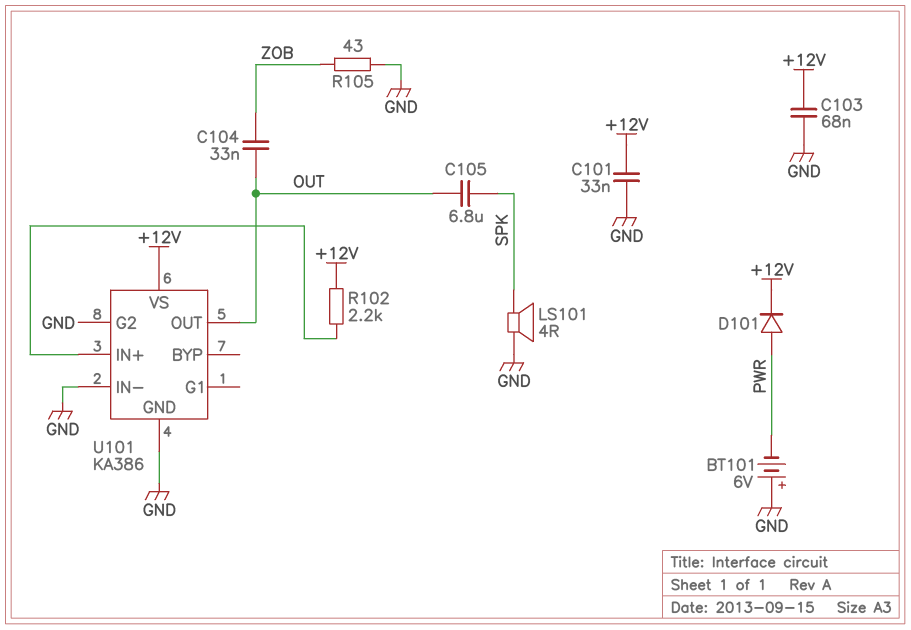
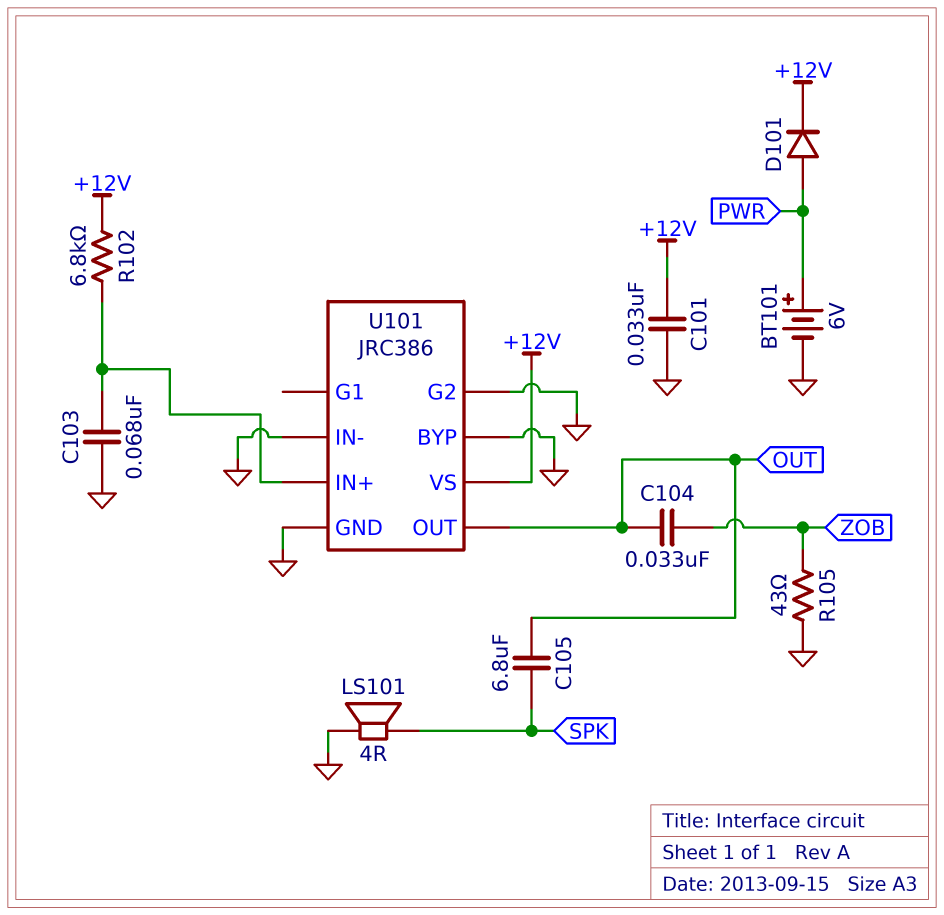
BT101: 6V (plus GND, minus PWR) -> 6V (plus PWR, minus GND)
C103: 68nF (+12V, GND) -> 68nF (GND, U101/IN+)
R102: 2.2k (+12V, U101/IN+) -> 6.8k (+12V, U101/IN+)
U101: KA386 -> JRC386
U101 pin BYP: none -> GND

